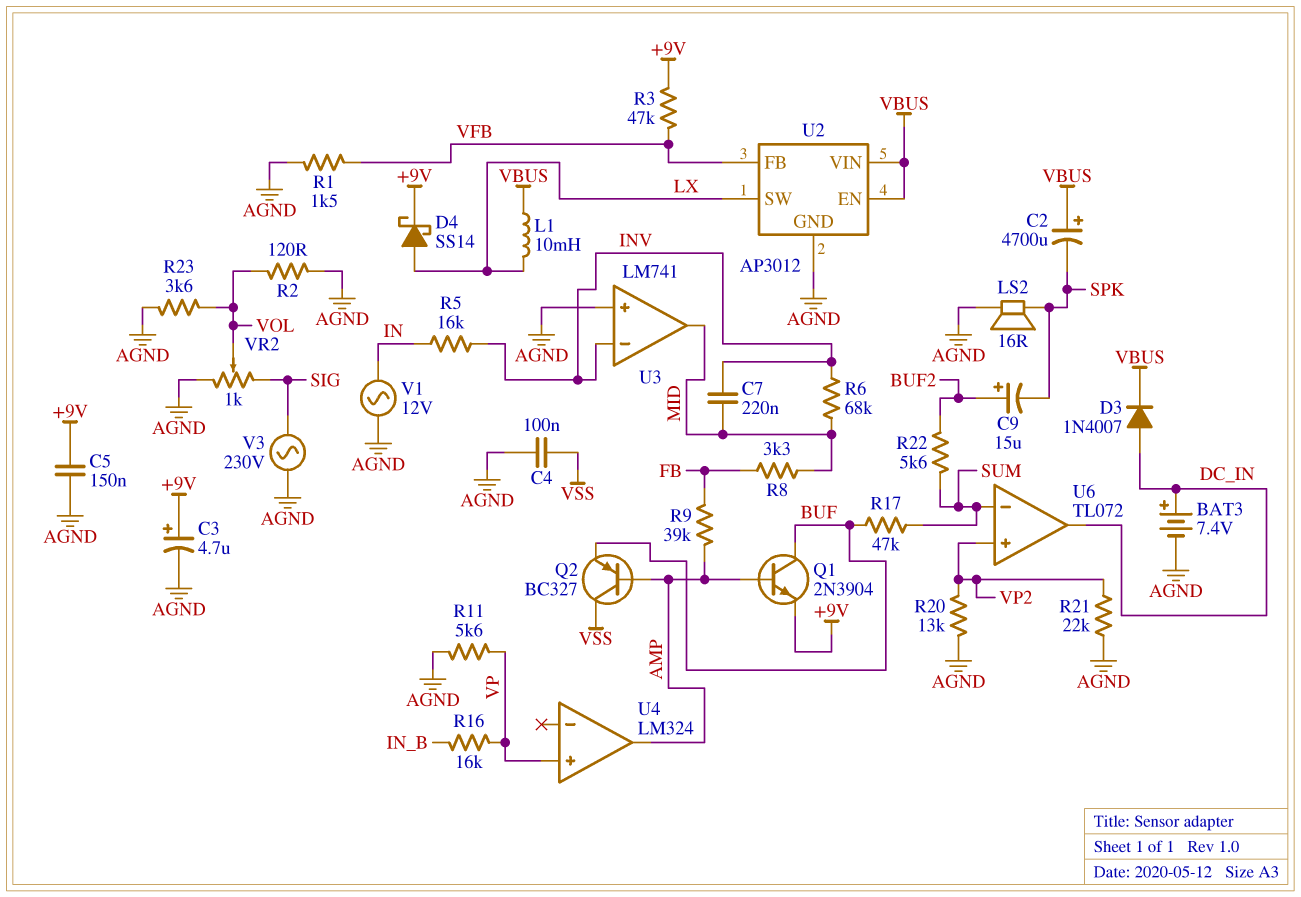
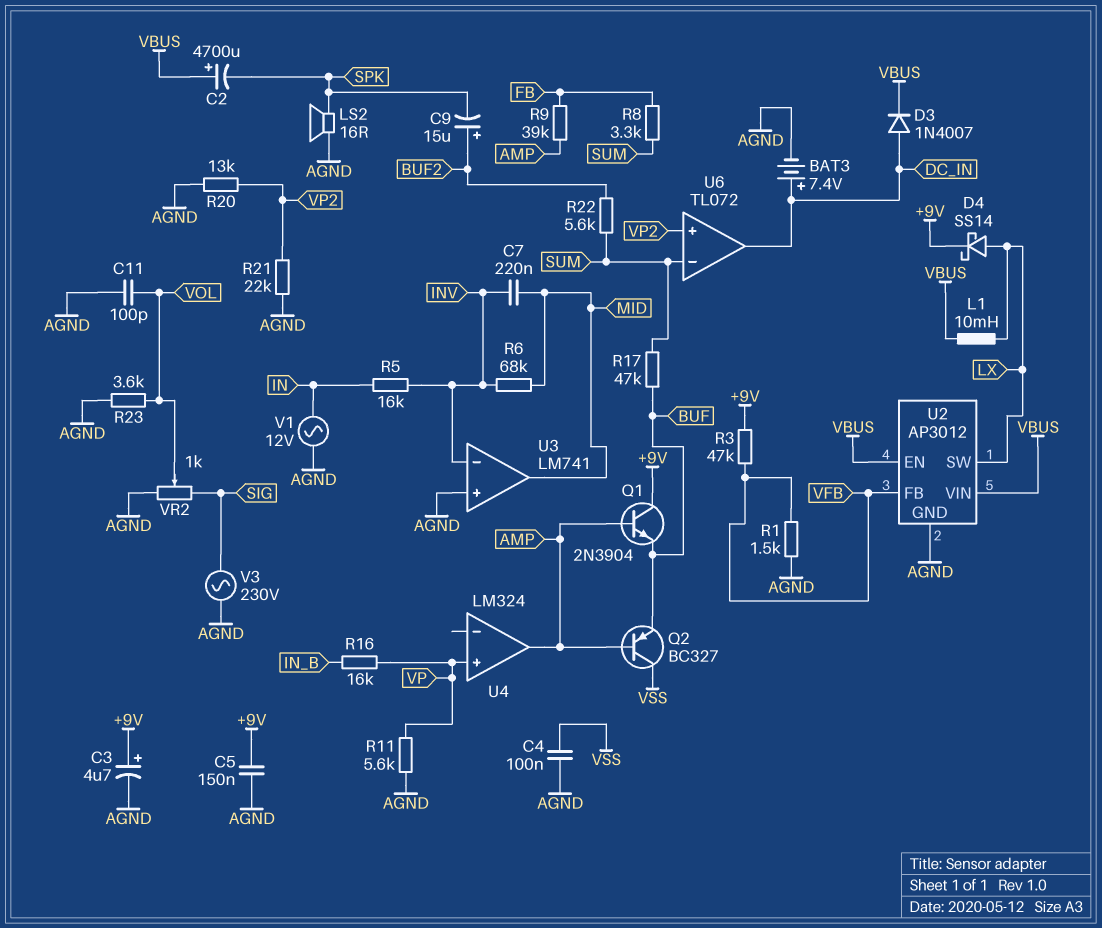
C11: none -> 100pF (AGND, VOL)
Q1: NPN 2N3904 (B AMP, C BUF, E +9V) -> NPN 2N3904 (B AMP, C +9V, E BUF)
R2: 120 (AGND, VOL) -> none
R8: 3.3k (FB, MID) -> 3.3k (FB, SUM)

